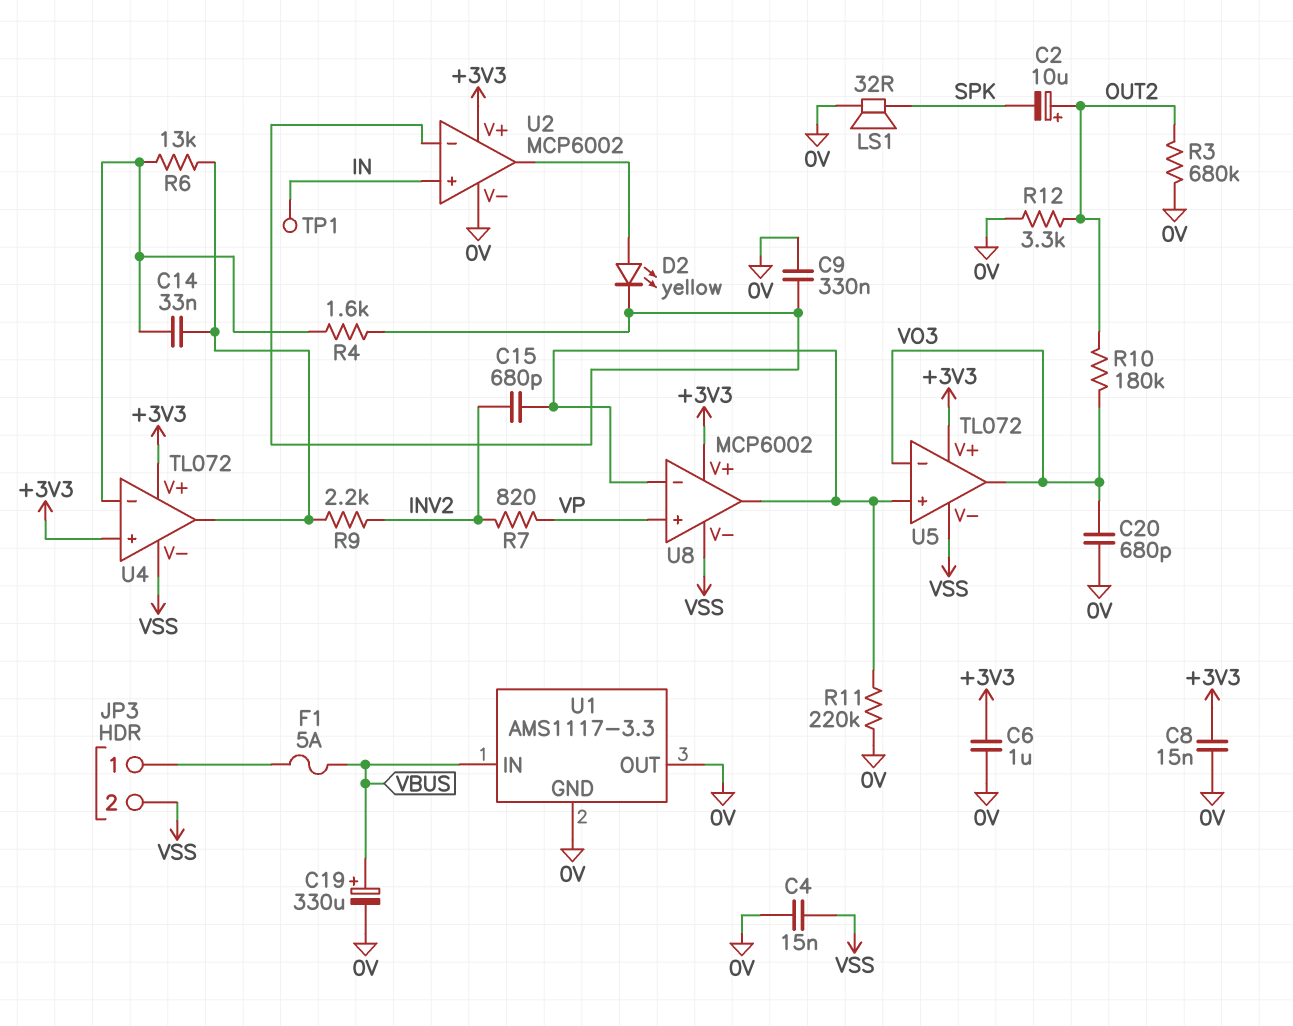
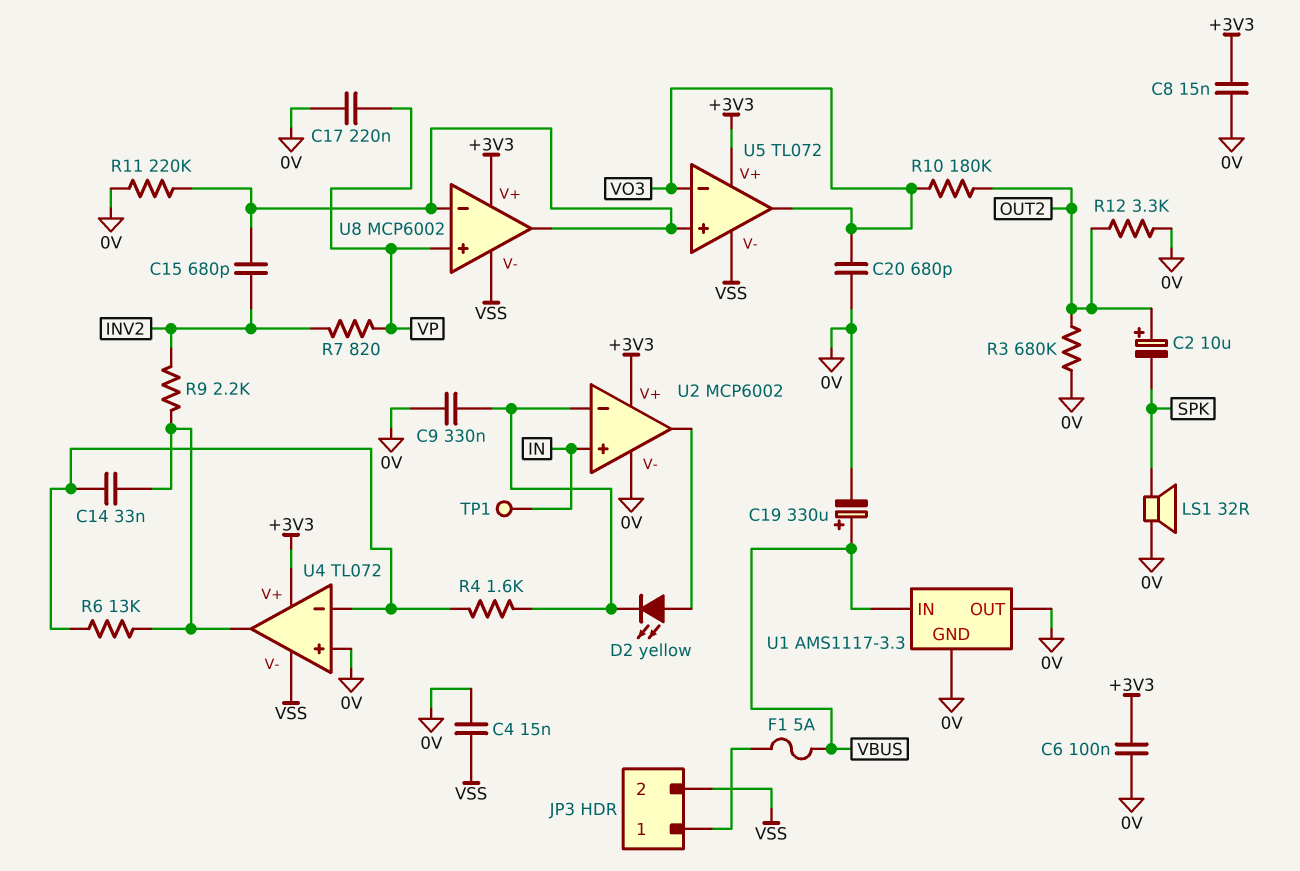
C6: 1uF (+3V3, 0V) -> 100nF (+3V3, 0V)
C17: none -> 220nF (0V, VP)
U4 pin in+: +3V3 -> 0V

